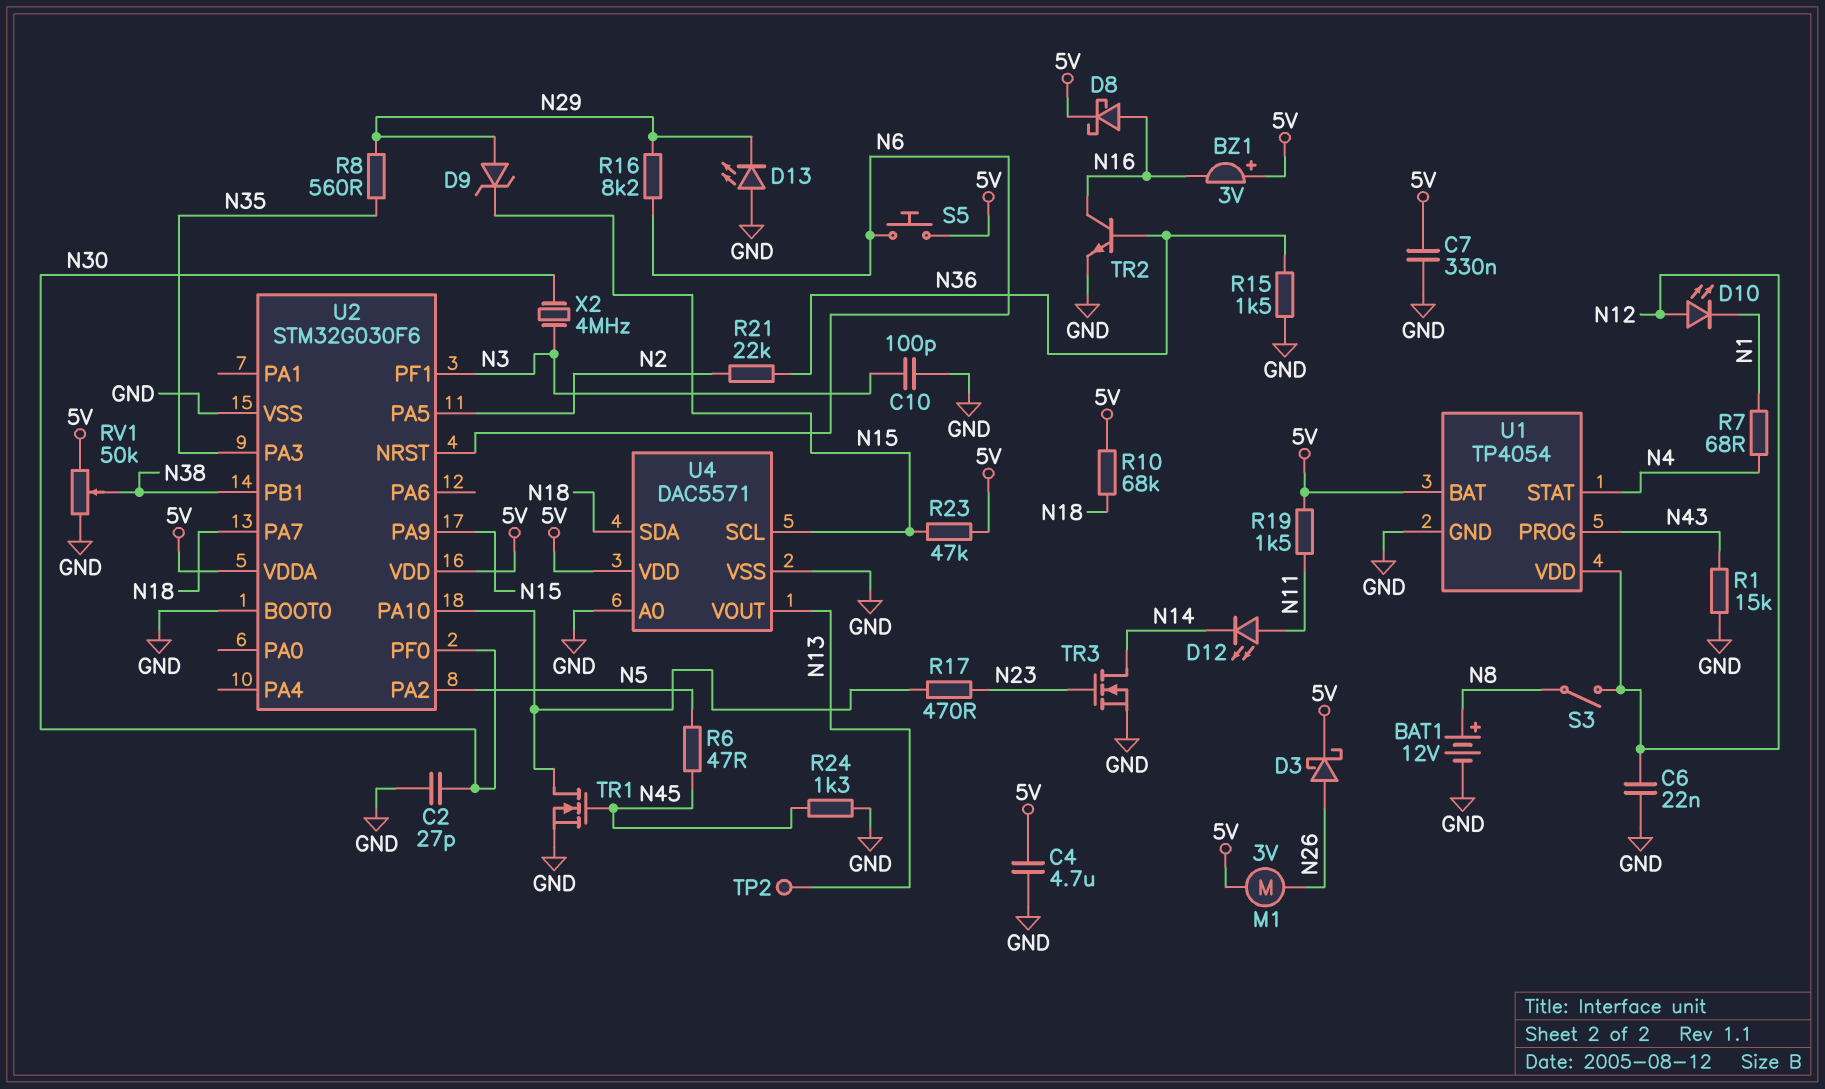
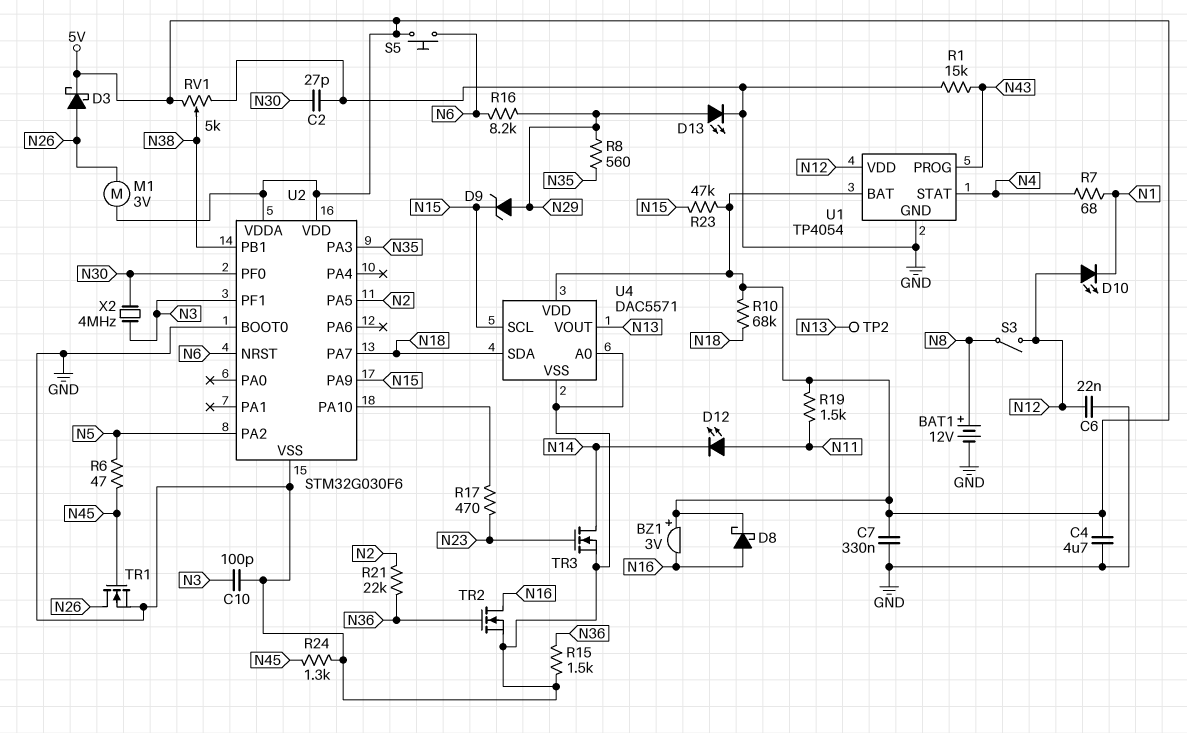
D13: LED (A GND, K N29) -> LED (A N29, K GND)
RV1: 50k (5V, GND, wiper N38) -> 5k (5V, GND, wiper N38)
TR1: NMOS (G N45, D U2/PA10, S GND) -> NMOS (G N45, D N26, S GND)
TR2: NPN (B N36, C N16, E GND) -> NMOS (G N36, D N16, S GND)

